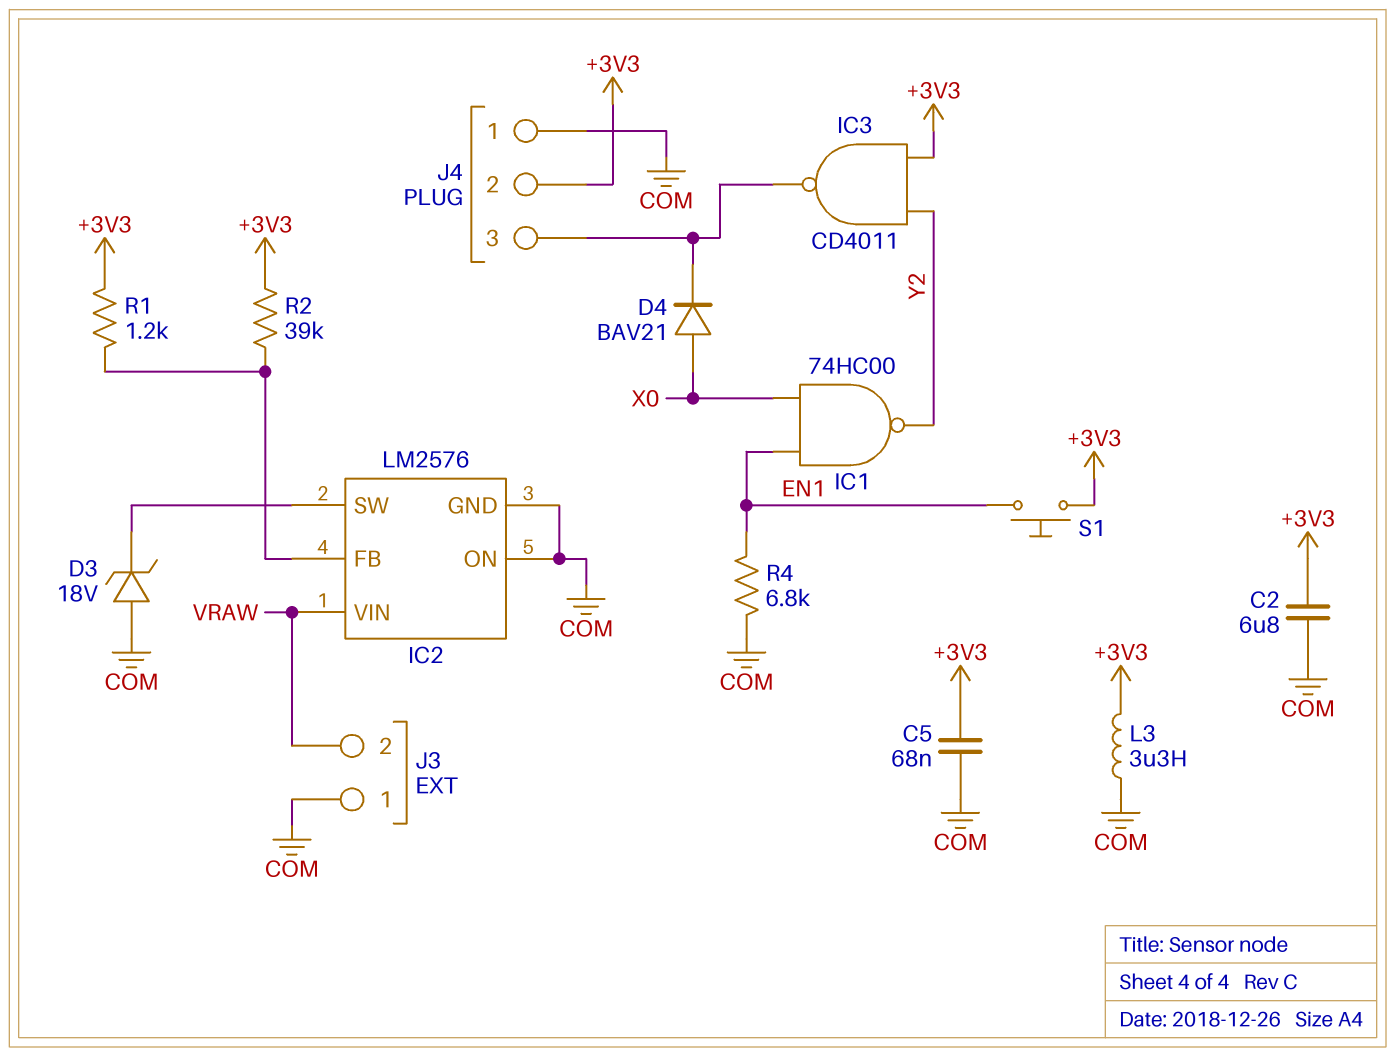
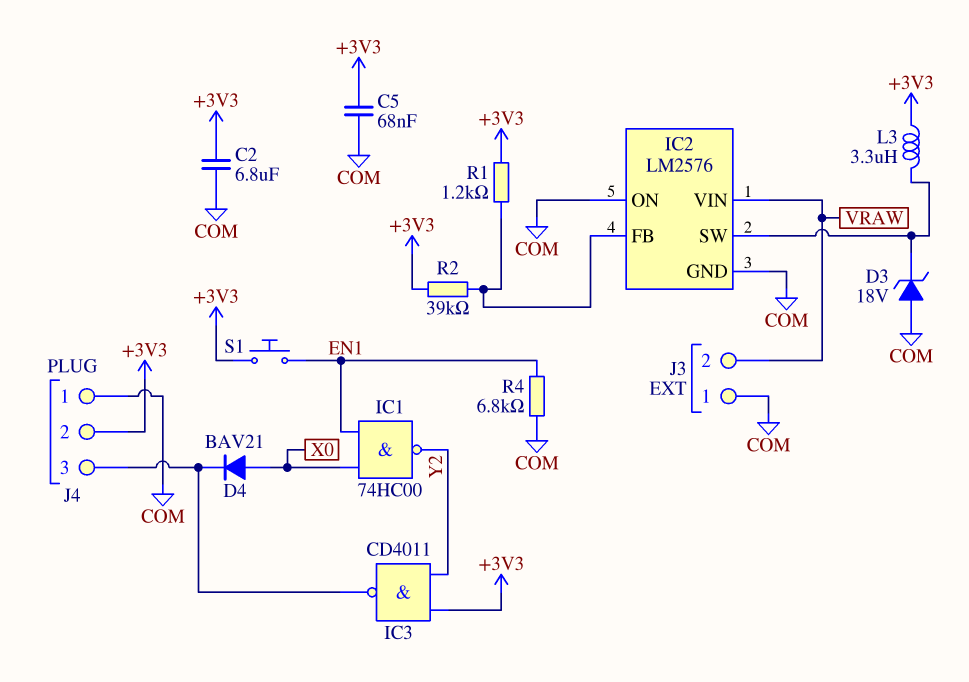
L3: 3.3uH (+3V3, COM) -> 3.3uH (+3V3, IC2/SW)

